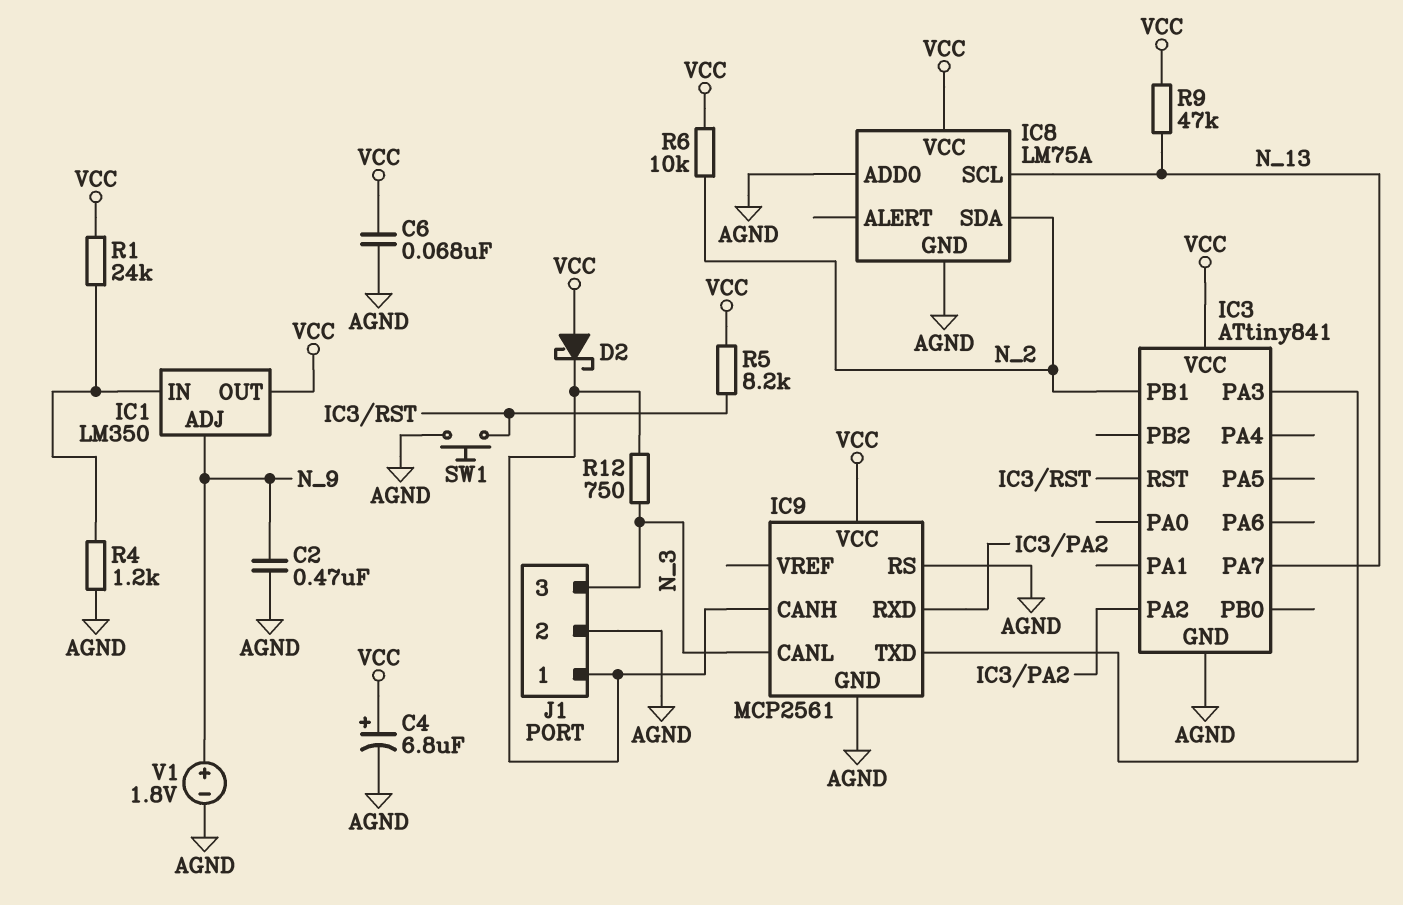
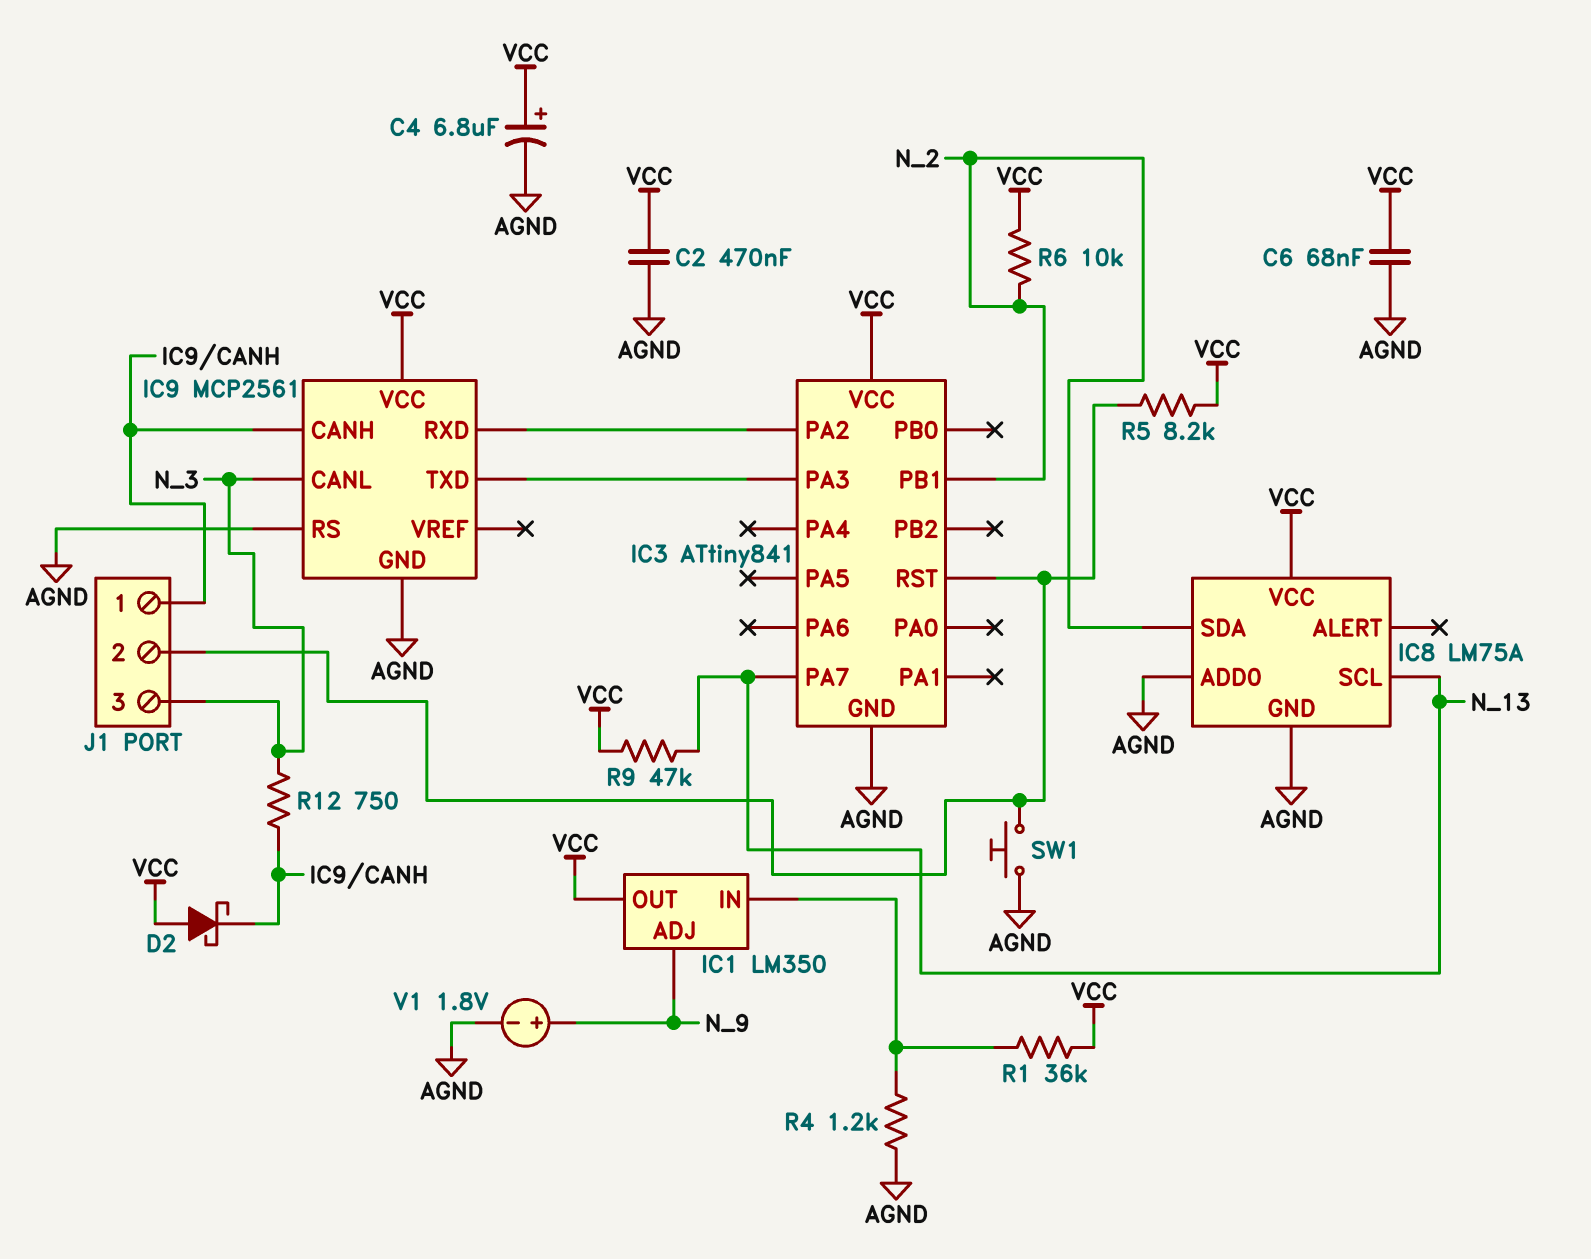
C2: 470nF (AGND, N_9) -> 470nF (AGND, VCC)
J1 pin 2: AGND -> IC3/RST
R1: 24k (IC1/IN, VCC) -> 36k (IC1/IN, VCC)

